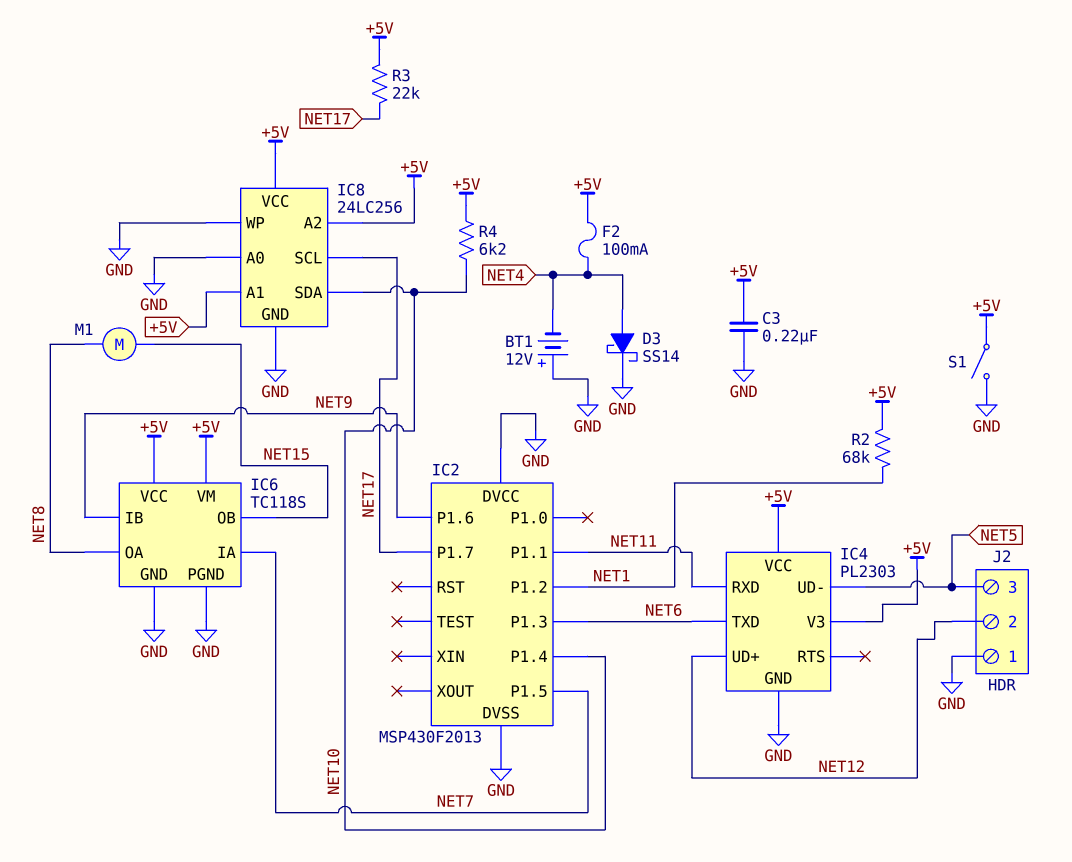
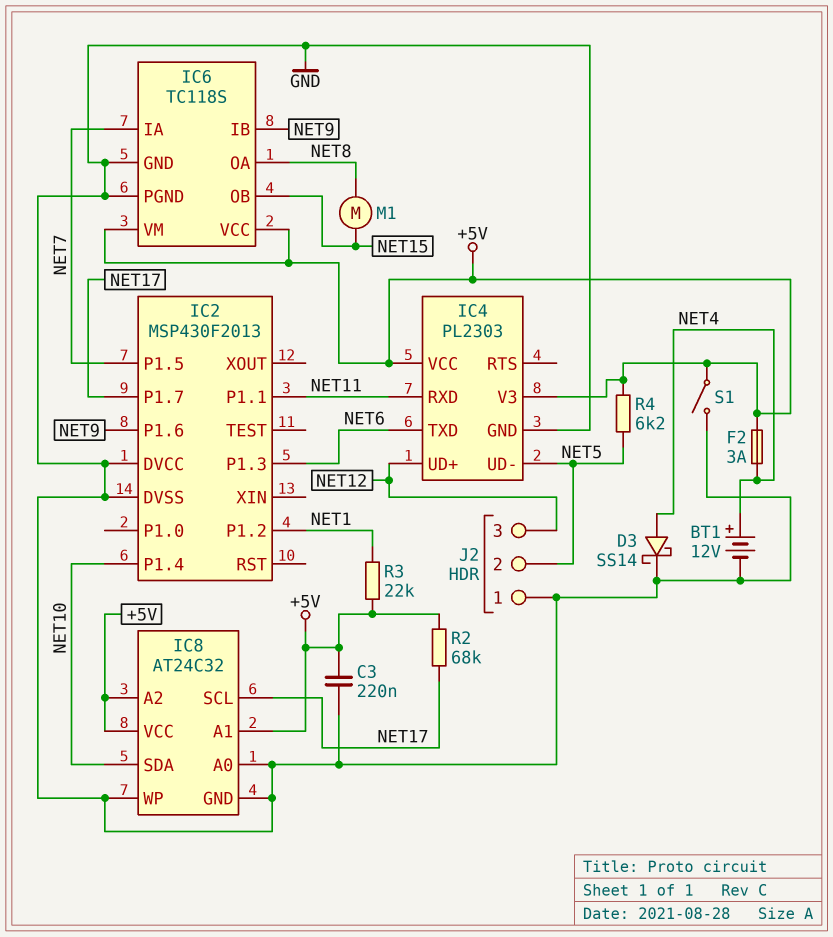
BT1: 12V (plus GND, minus NET4) -> 12V (plus NET4, minus GND)
F2: 100mA (+5V, NET4) -> 3A (+5V, NET4)
IC8: 24LC256 -> AT24C32
J2 pin 2: NET12 -> NET5
J2 pin 3: NET5 -> NET12
R2: 68k (+5V, NET1) -> 68k (+5V, NET17)
R3: 22k (+5V, NET17) -> 22k (+5V, NET1)
R4: 6.2k (+5V, NET10) -> 6.2k (+5V, NET5)

